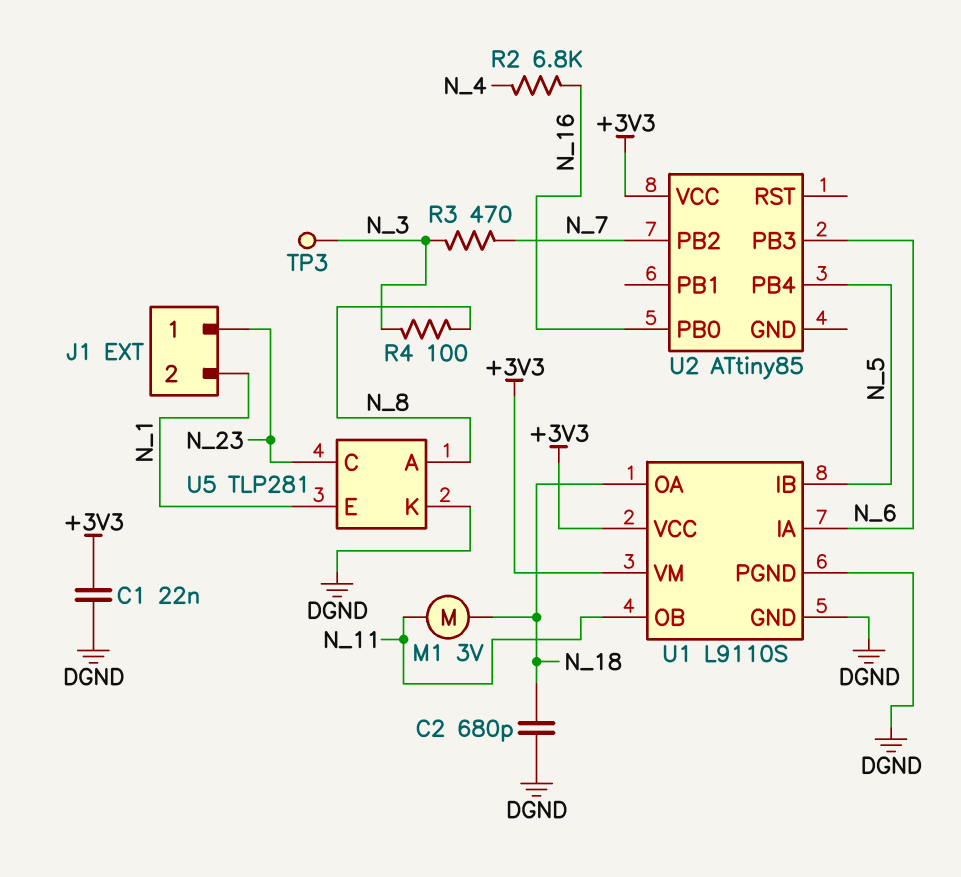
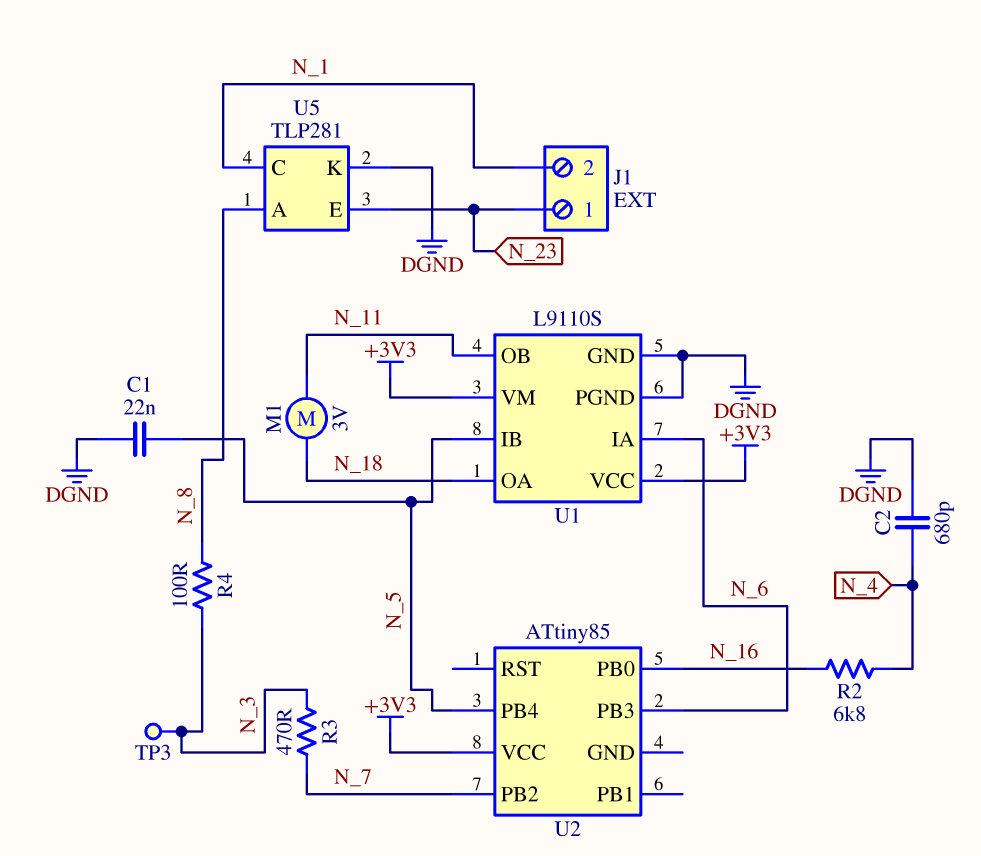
C1: 22nF (+3V3, DGND) -> 22nF (DGND, N_5)
C2: 680pF (DGND, N_18) -> 680pF (DGND, N_4)
U5 pin C: N_23 -> N_1
U5 pin E: N_1 -> N_23

